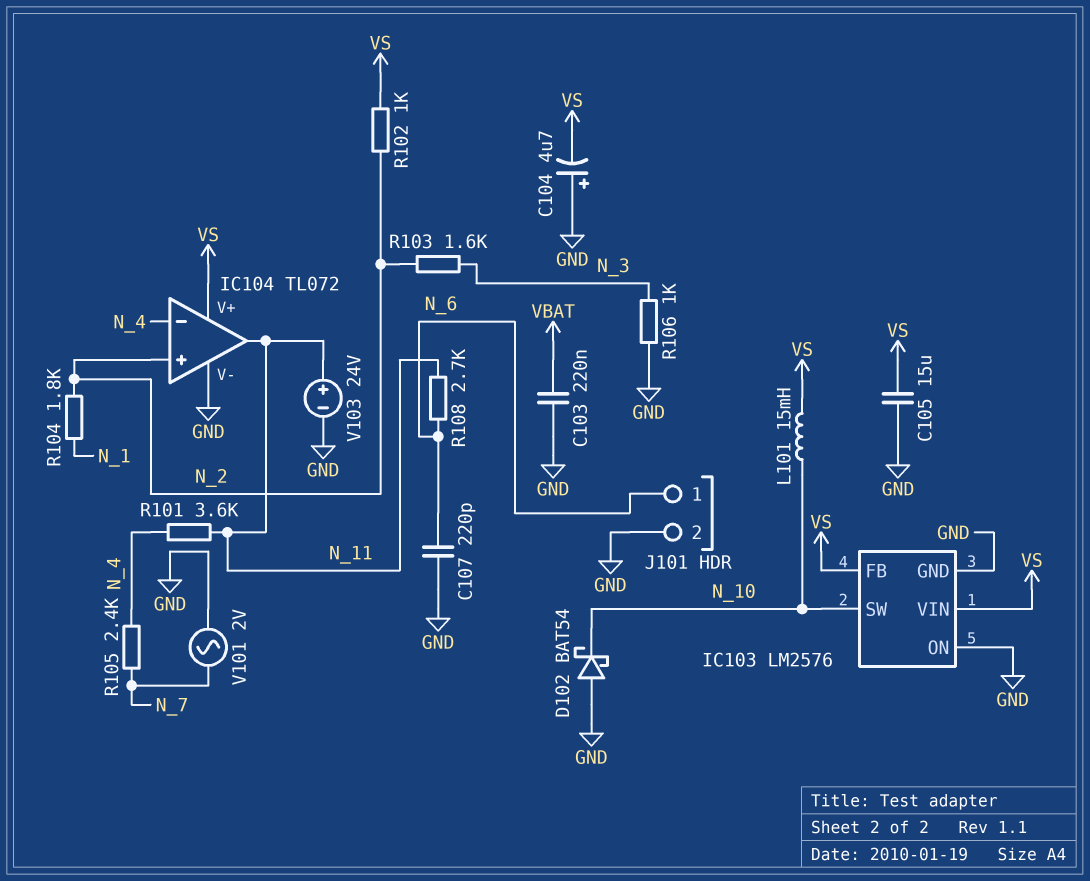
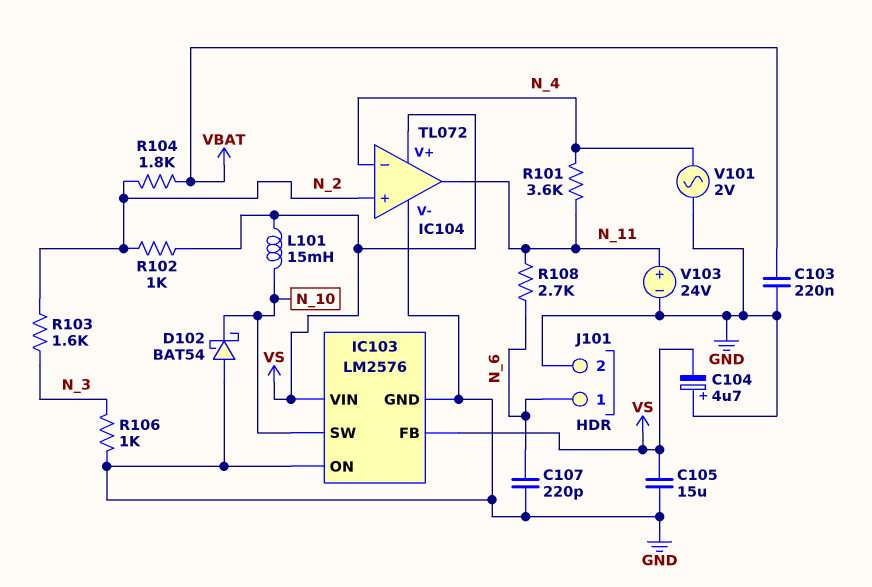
R104: 1.8k (N_1, N_2) -> 1.8k (N_2, VBAT)
R105: 2.4k (N_4, N_7) -> none
V101: AC 2V (GND, N_7) -> AC 2V (GND, N_4)

